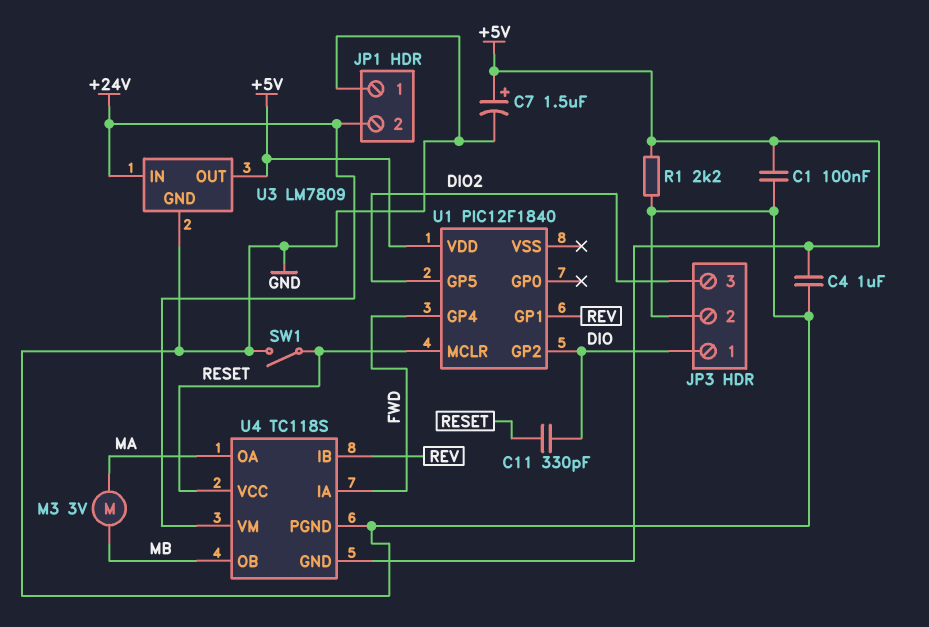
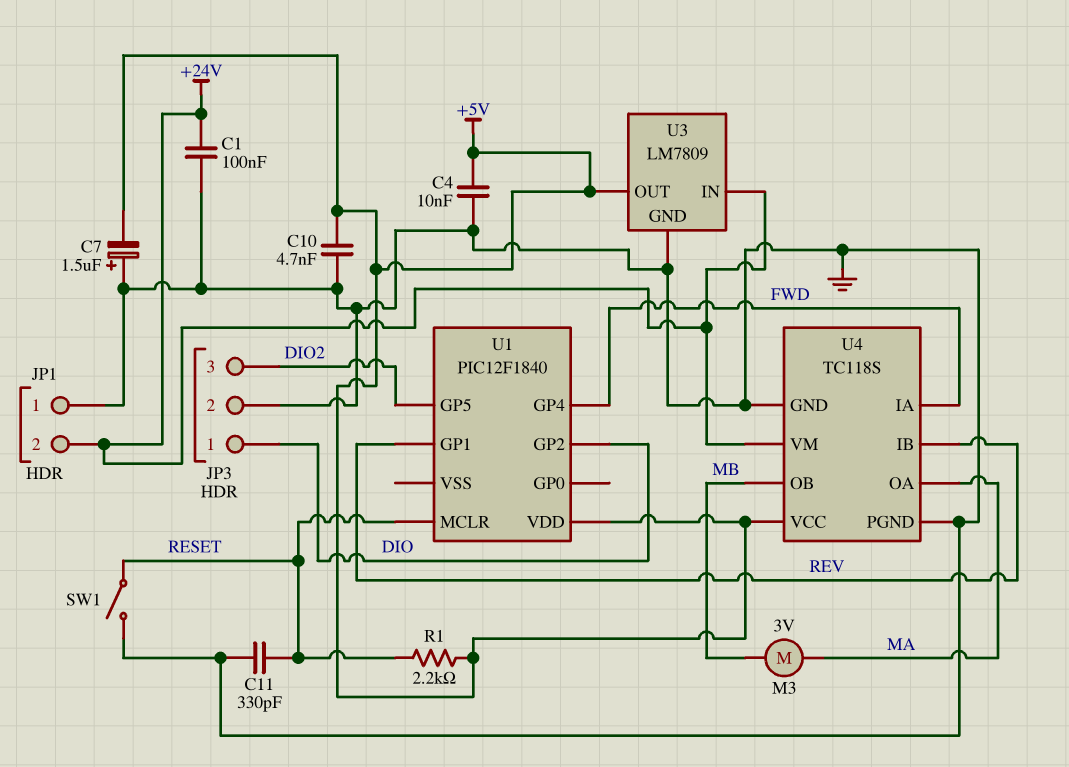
C1: 100nF (+5V, GND) -> 100nF (+24V, GND)
C4: 1uF (+5V, GND) -> 10nF (+5V, GND)
C7: 1.5uF (plus +5V, minus GND) -> 1.5uF (plus GND, minus +5V)
C10: none -> 4.7nF (+5V, GND)
C11: 330pF (DIO, RESET) -> 330pF (GND, RESET)
R1: 2.2k (+5V, GND) -> 2.2k (+5V, RESET)
U4 pin GND: +5V -> GND
U4 pin VCC: RESET -> +5V

